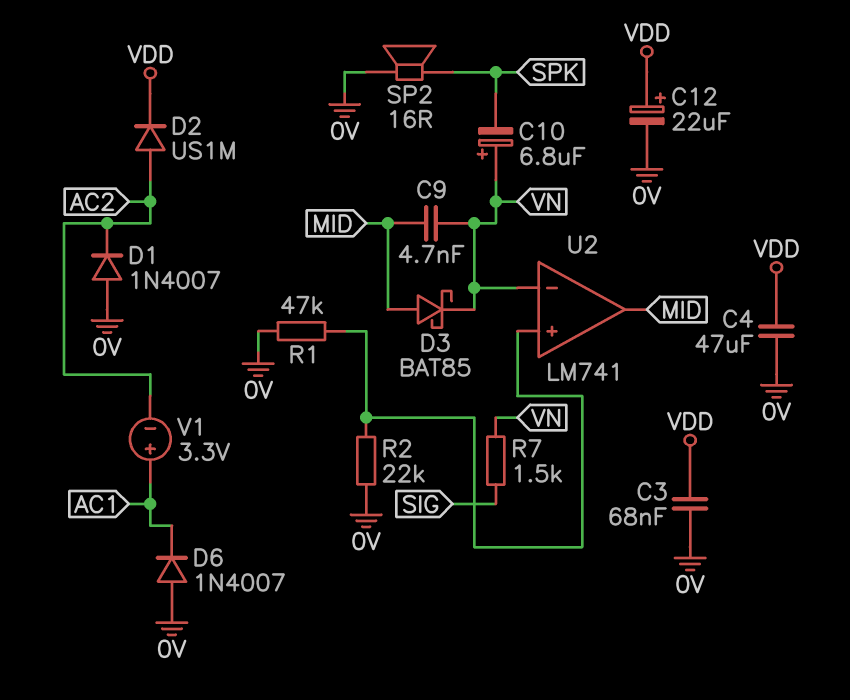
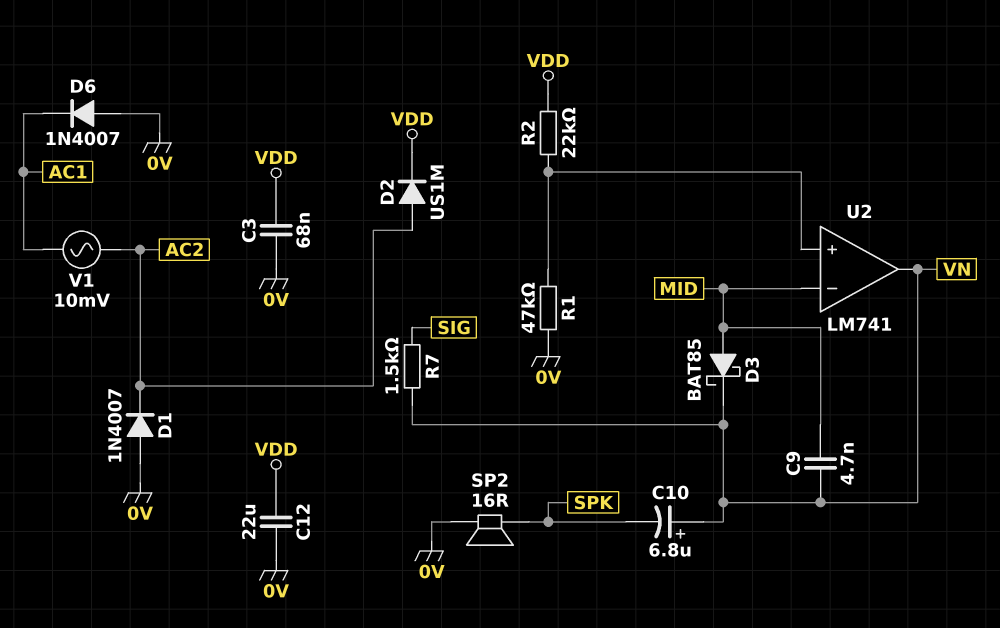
C4: 47uF (0V, VDD) -> none
C12: 22uF (plus VDD, minus 0V) -> 22uF (0V, VDD)
R2: 22k (0V, U2/in+) -> 22k (U2/in+, VDD)
U2 pin in-: VN -> MID
U2 pin out: MID -> VN
V1: 3.3V (plus AC1, minus AC2) -> AC 10mV (AC1, AC2)

